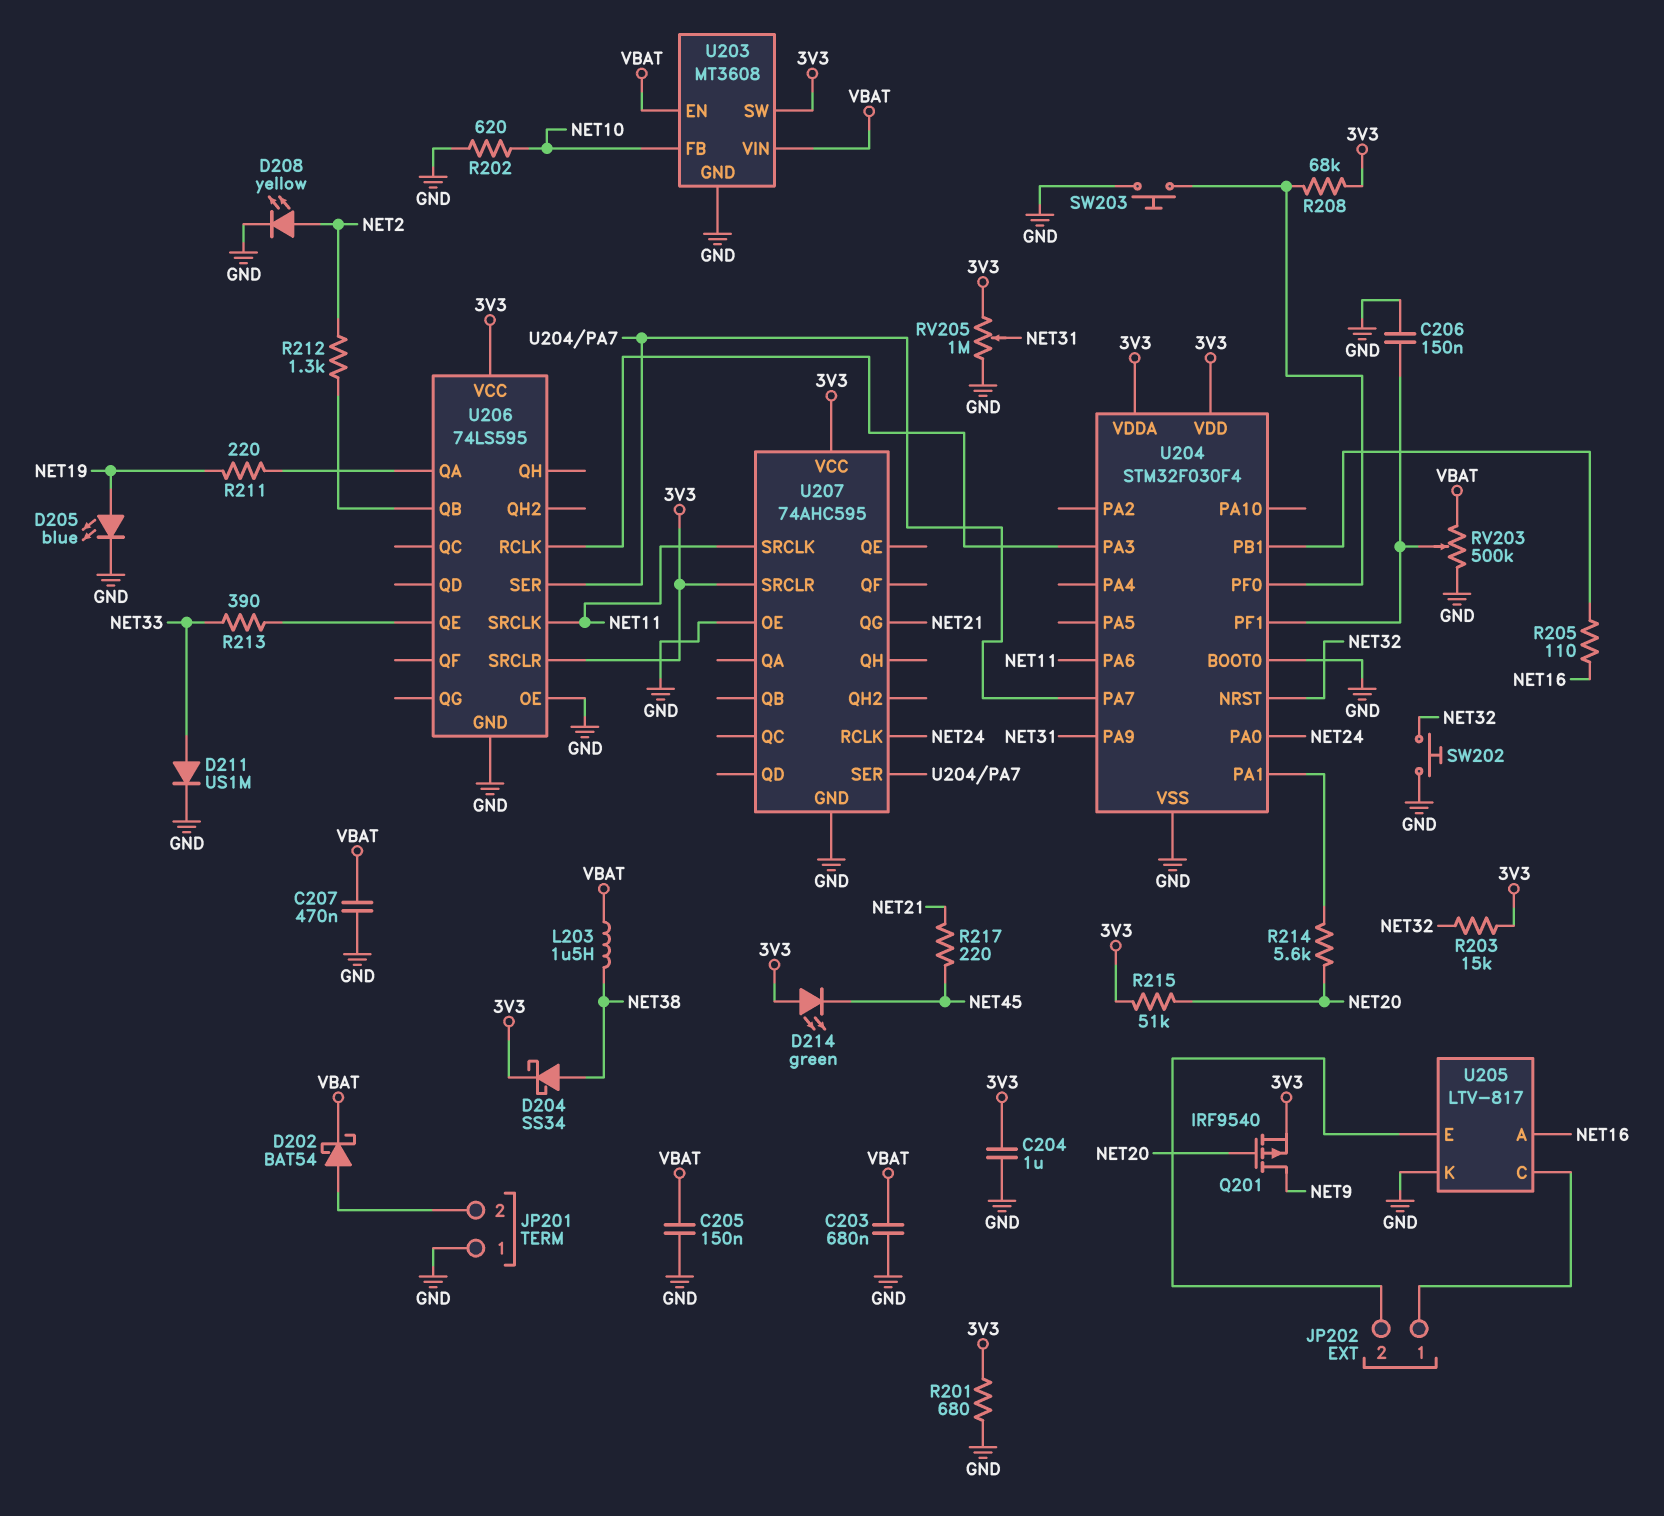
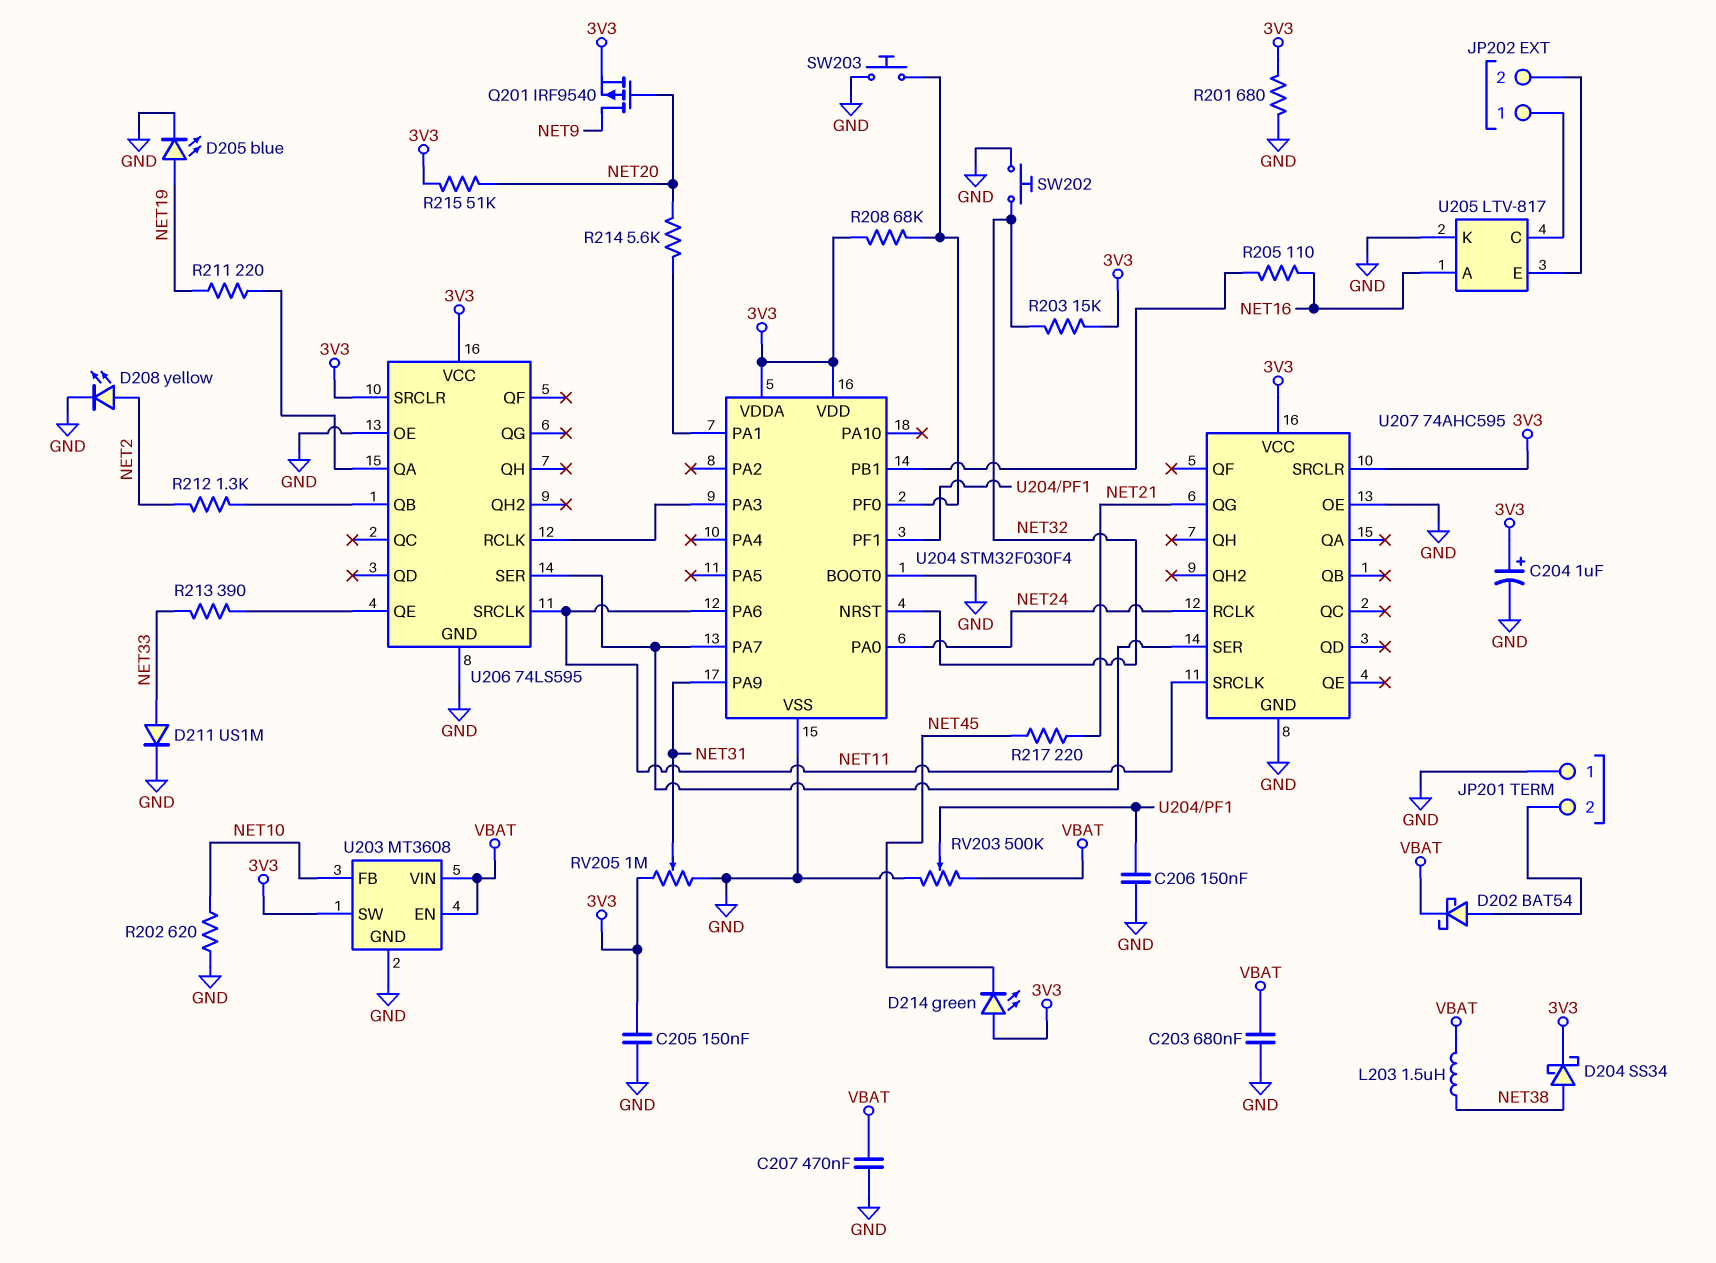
C204: 1uF (3V3, GND) -> 1uF (plus 3V3, minus GND)
C205: 150nF (GND, VBAT) -> 150nF (3V3, GND)

